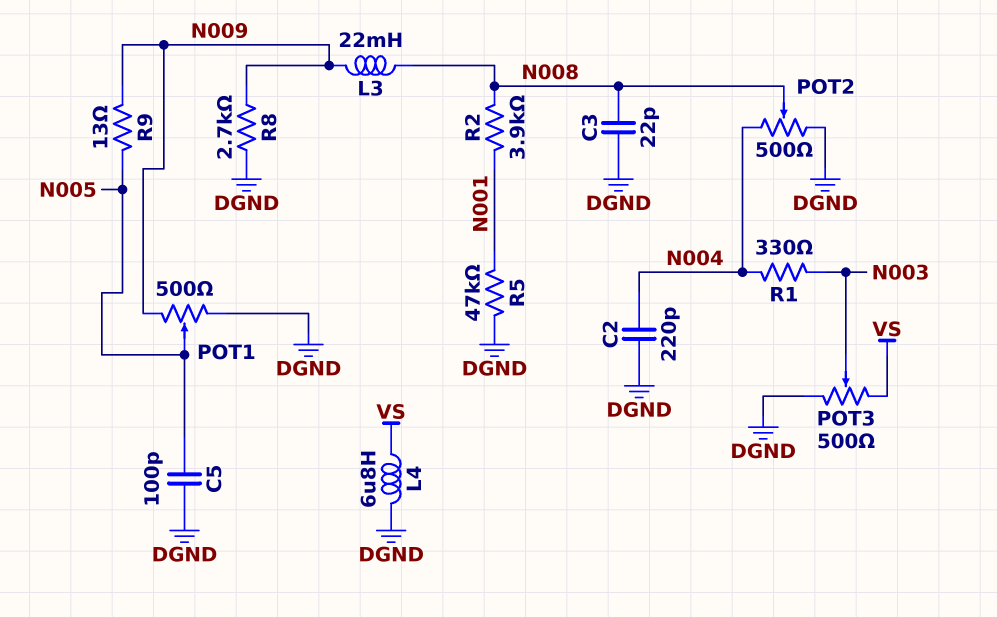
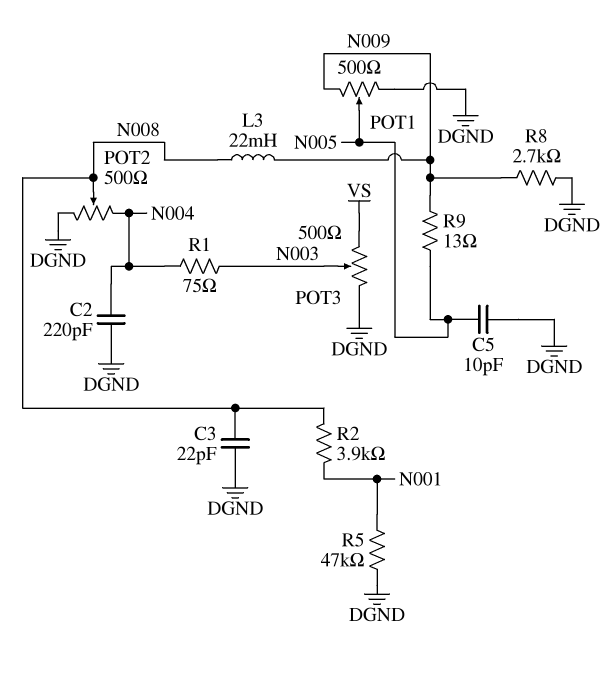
C5: 100pF (DGND, N005) -> 10pF (DGND, N005)
L4: 6.8uH (DGND, VS) -> none
R1: 330 (N003, N004) -> 75 (N003, N004)

